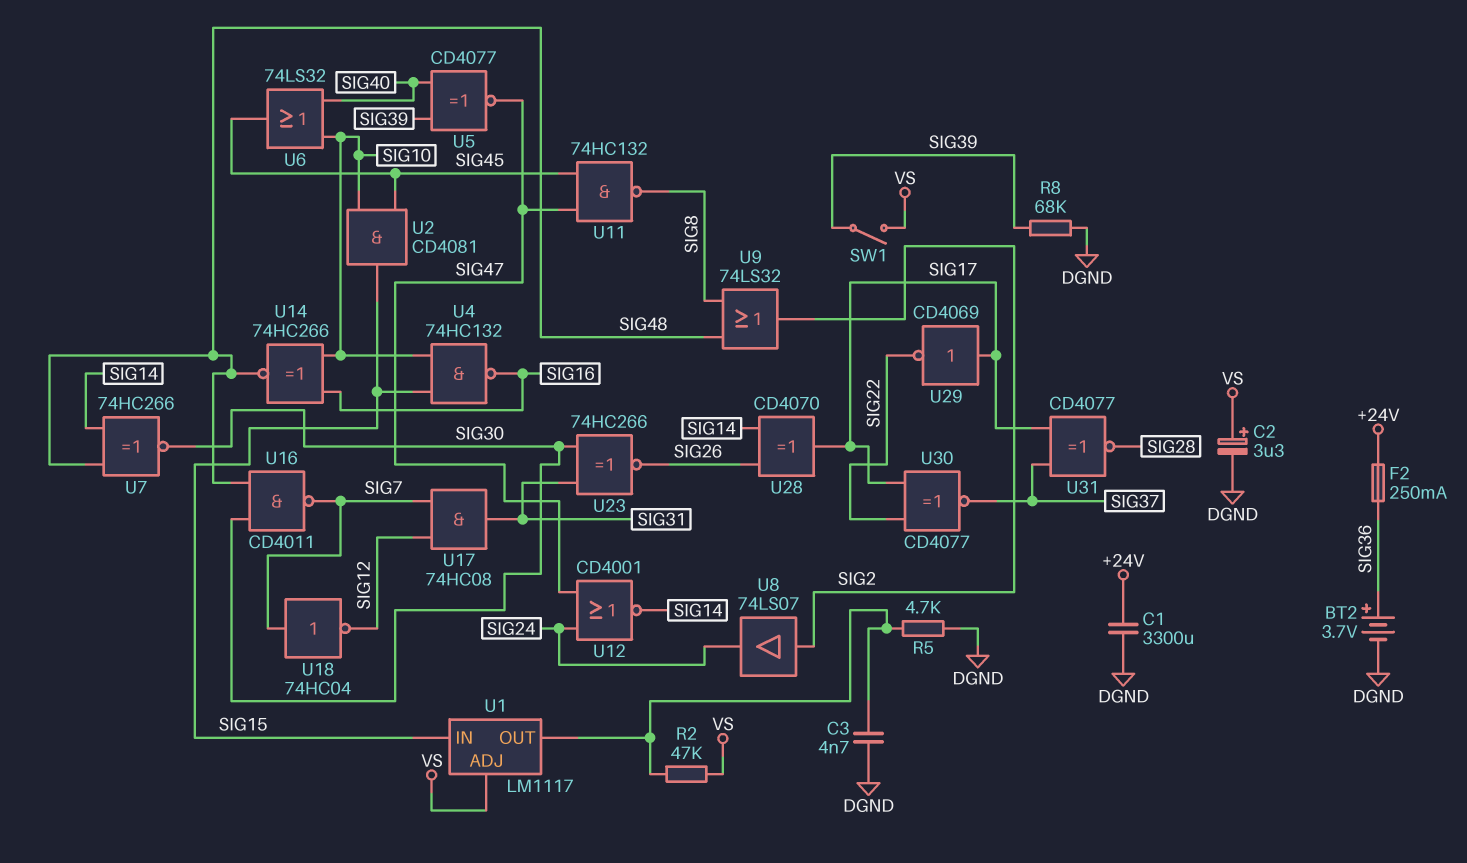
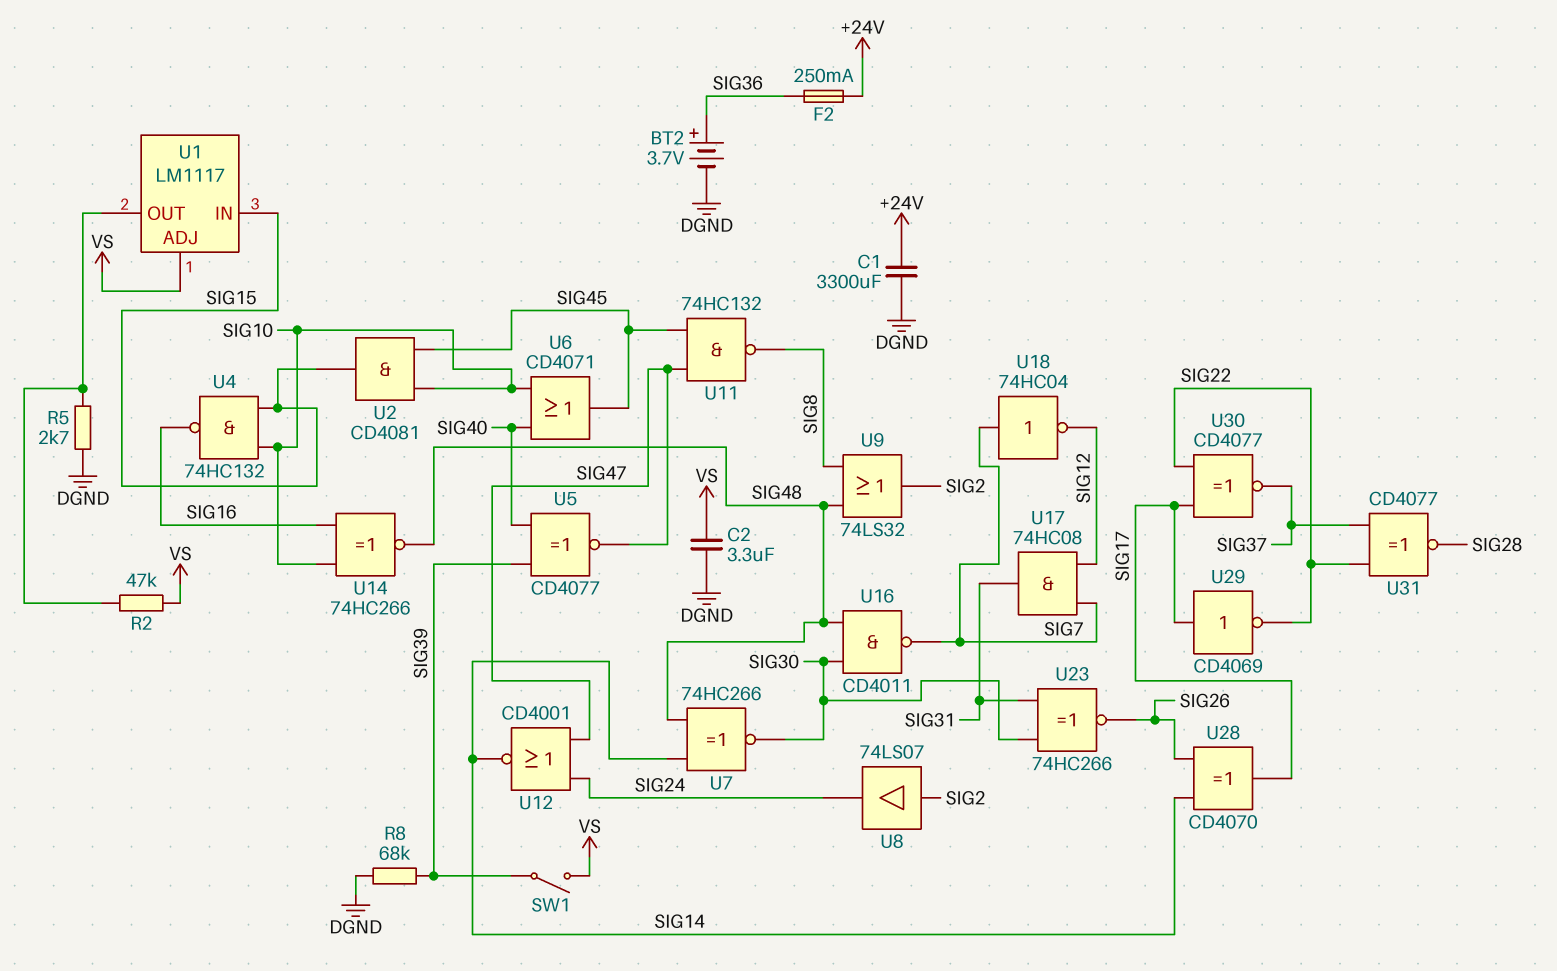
C2: 3.3uF (plus VS, minus DGND) -> 3.3uF (DGND, VS)
C3: 4.7nF (DGND, U1/OUT) -> none
R5: 4.7k (DGND, U1/OUT) -> 2.7k (DGND, U1/OUT)
U6: OR 74LS32 (in SIG10, in SIG40, out SIG45) -> OR CD4071 (in SIG10, in SIG40, out SIG45)
U31: XNOR CD4077 (in SIG17, in SIG37, out SIG28) -> XNOR CD4077 (in SIG22, in SIG37, out SIG28)

